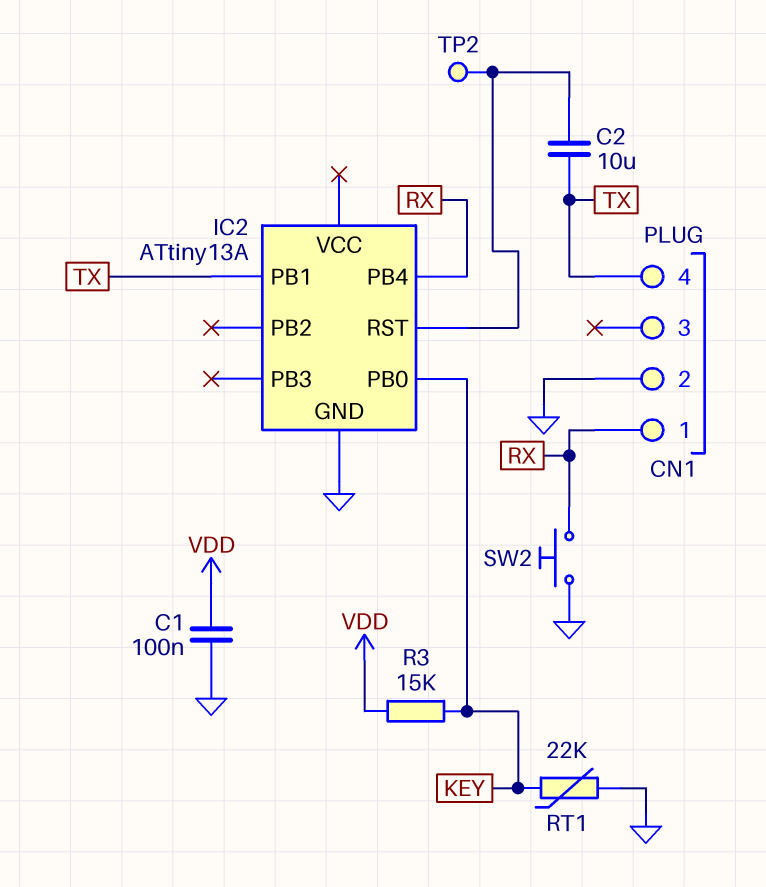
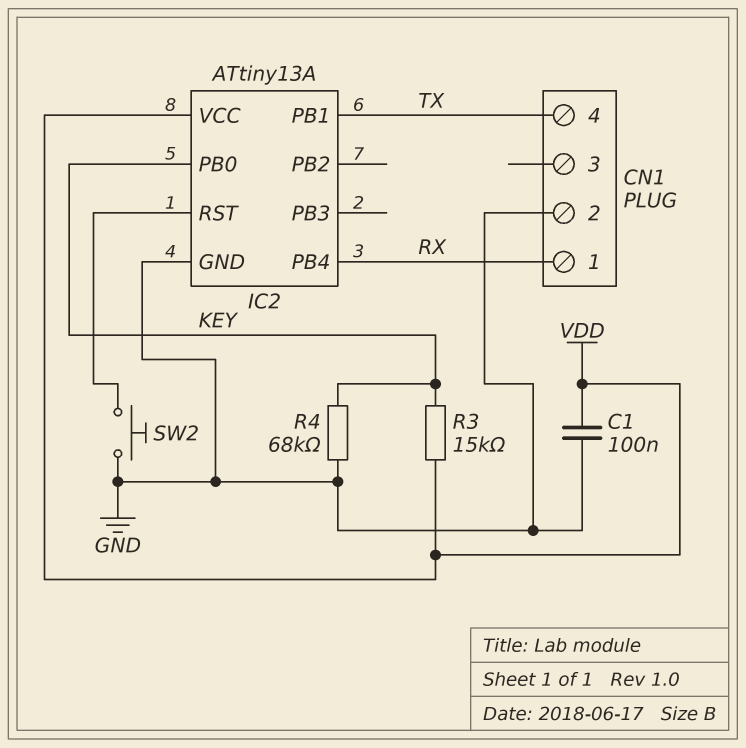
C2: 10uF (IC2/RST, TX) -> none
IC2 pin VCC: none -> VDD
R4: none -> 68k (GND, KEY)
RT1: 22k (GND, KEY) -> none
SW2: button (GND, RX) -> button (GND, IC2/RST)
TP2: test point (IC2/RST) -> none

